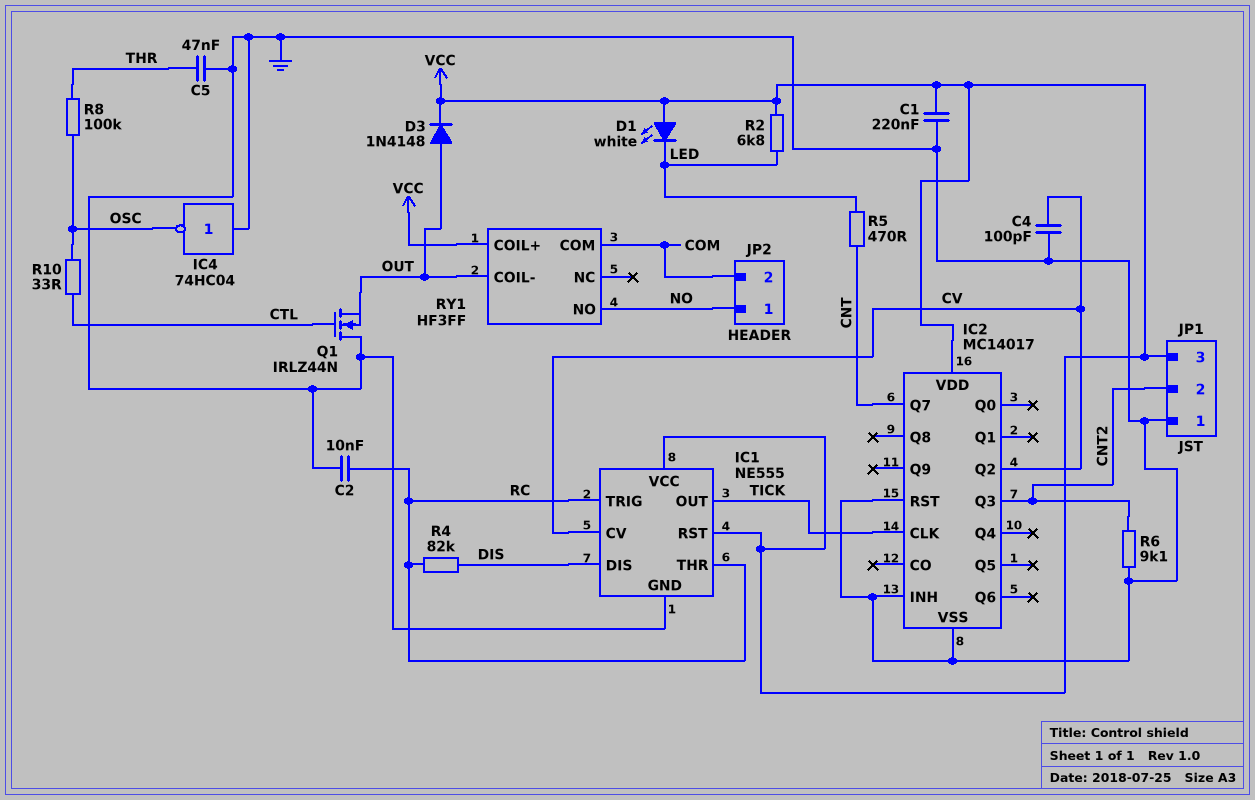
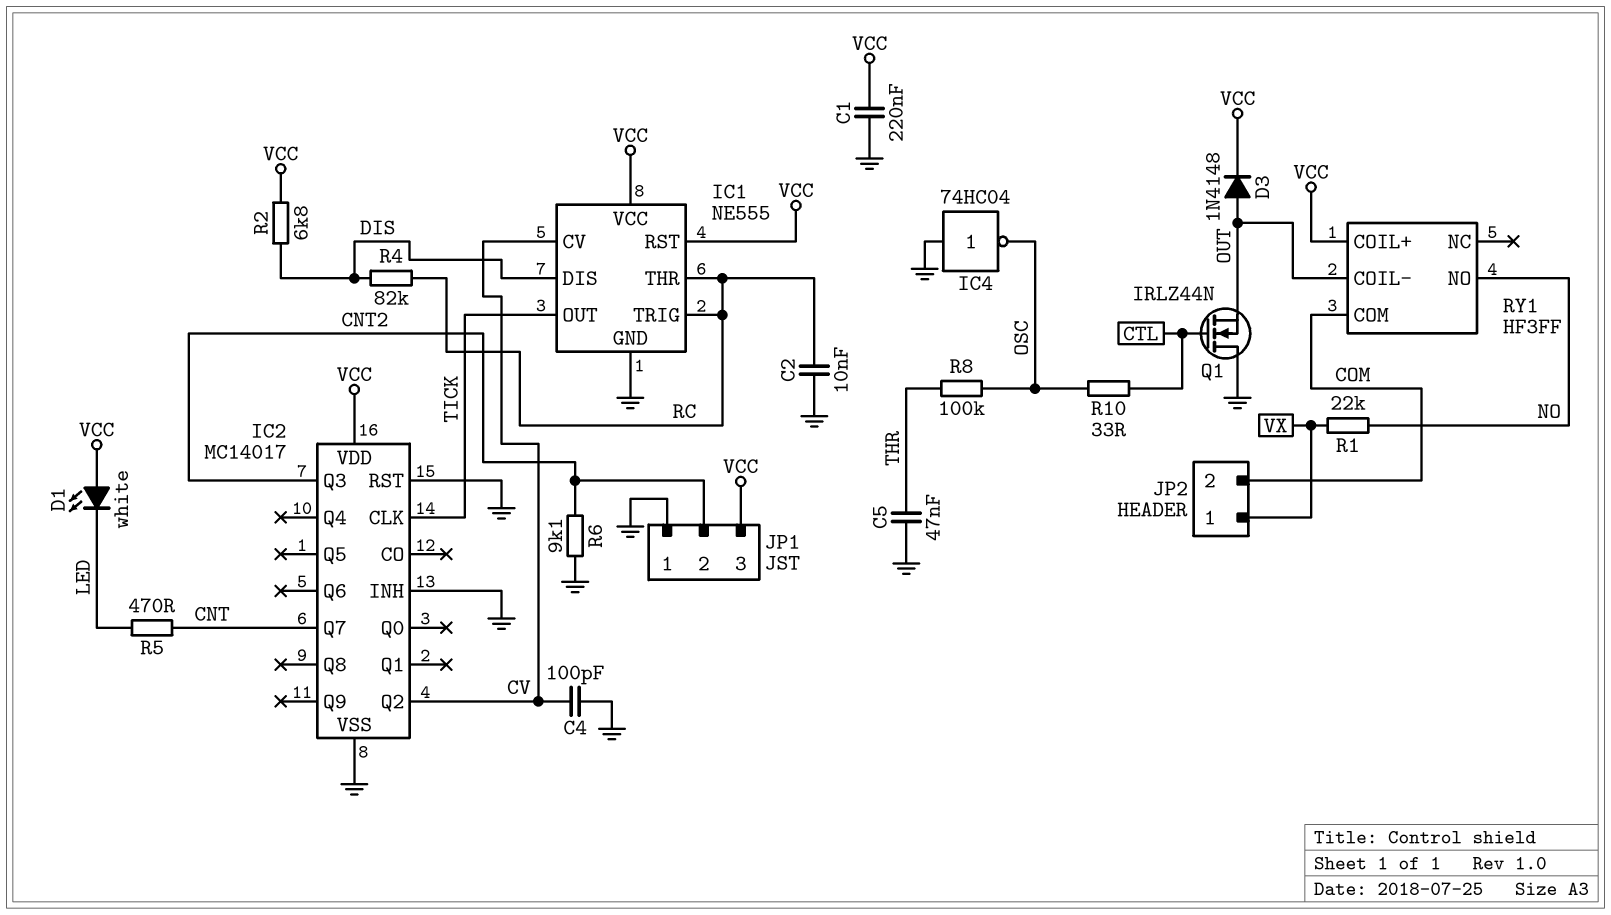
JP2 pin 1: NO -> VX
R1: none -> 22k (NO, VX)
R2: 6.8k (LED, VCC) -> 6.8k (DIS, VCC)

